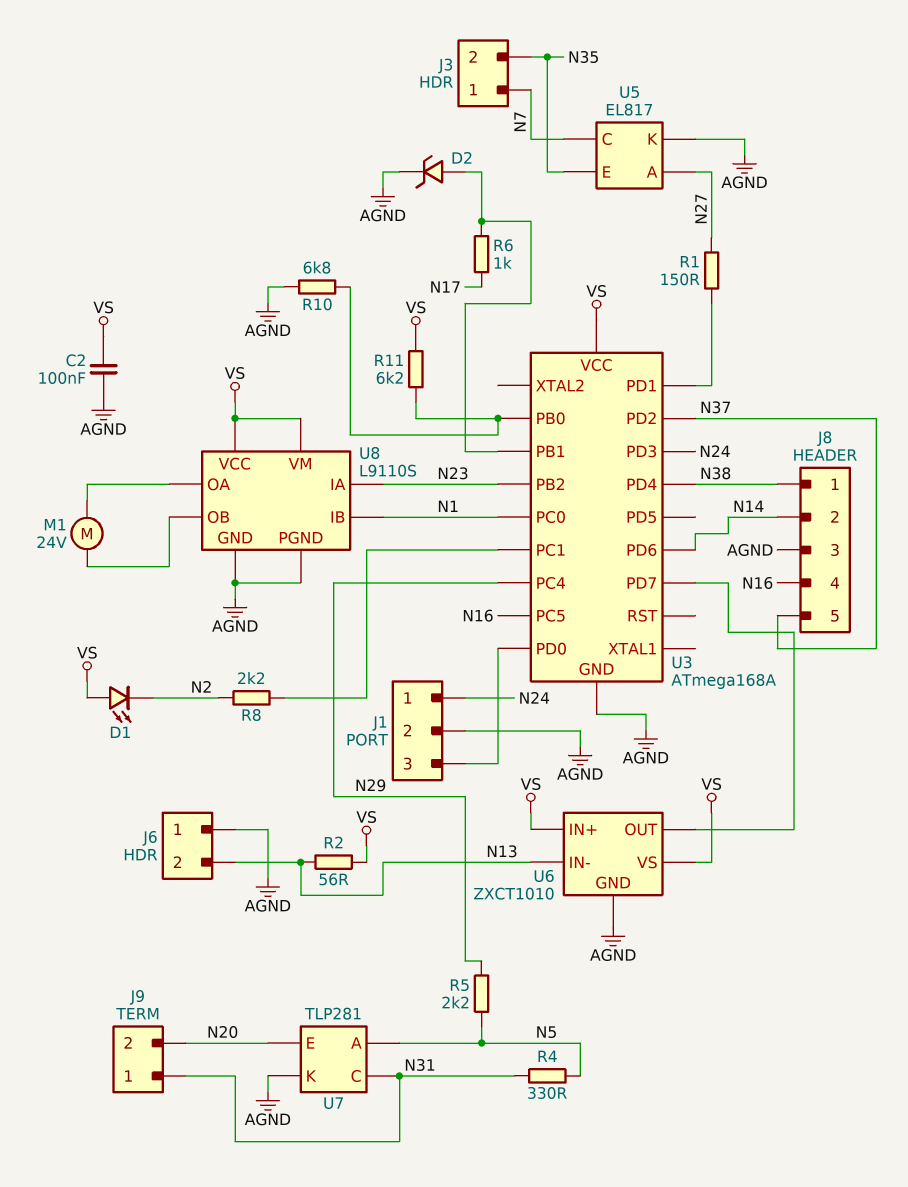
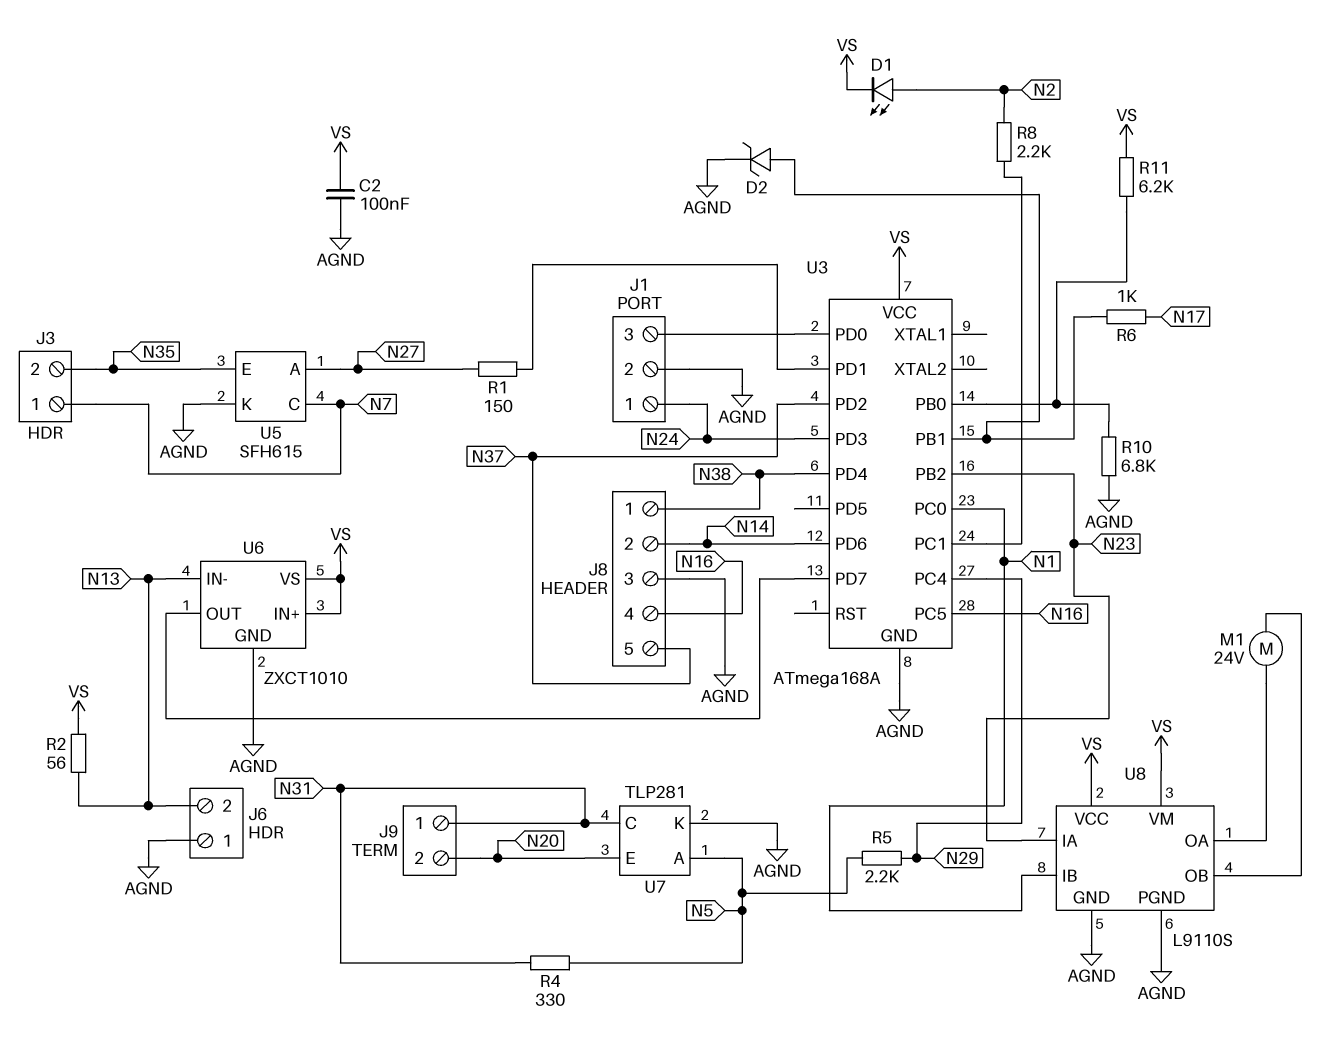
D1: LED (A VS, K N2) -> LED (A N2, K VS)
U5: EL817 -> SFH615

